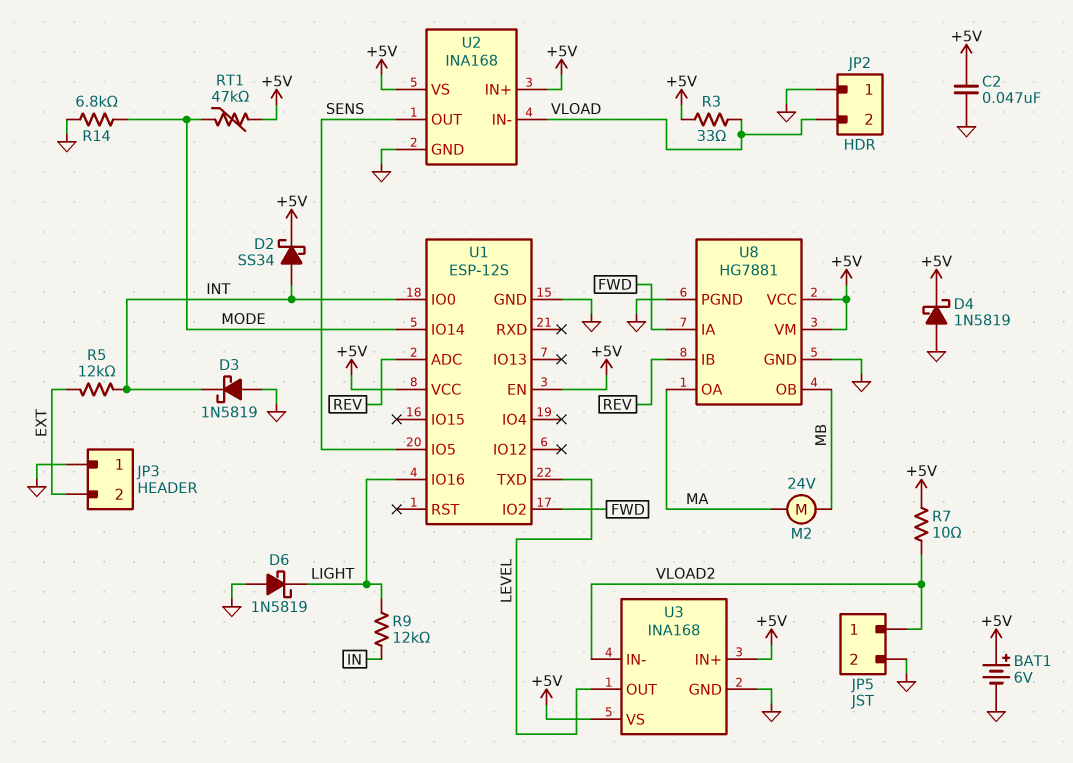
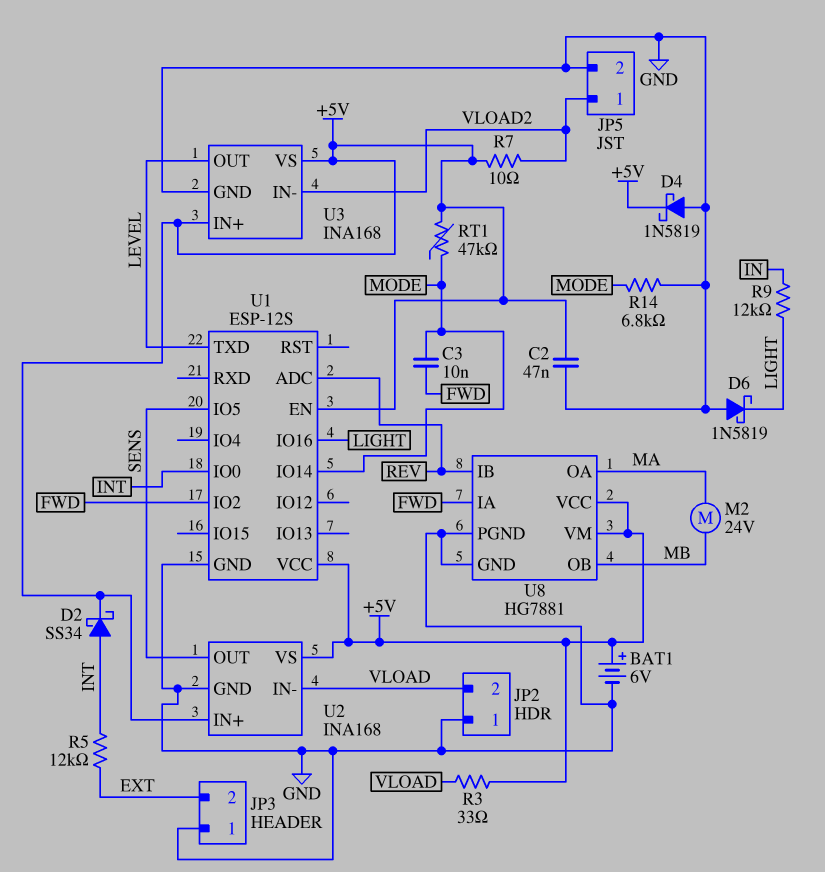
C3: none -> 10nF (FWD, MODE)
D3: schottky 1N5819 (A GND, K INT) -> none

